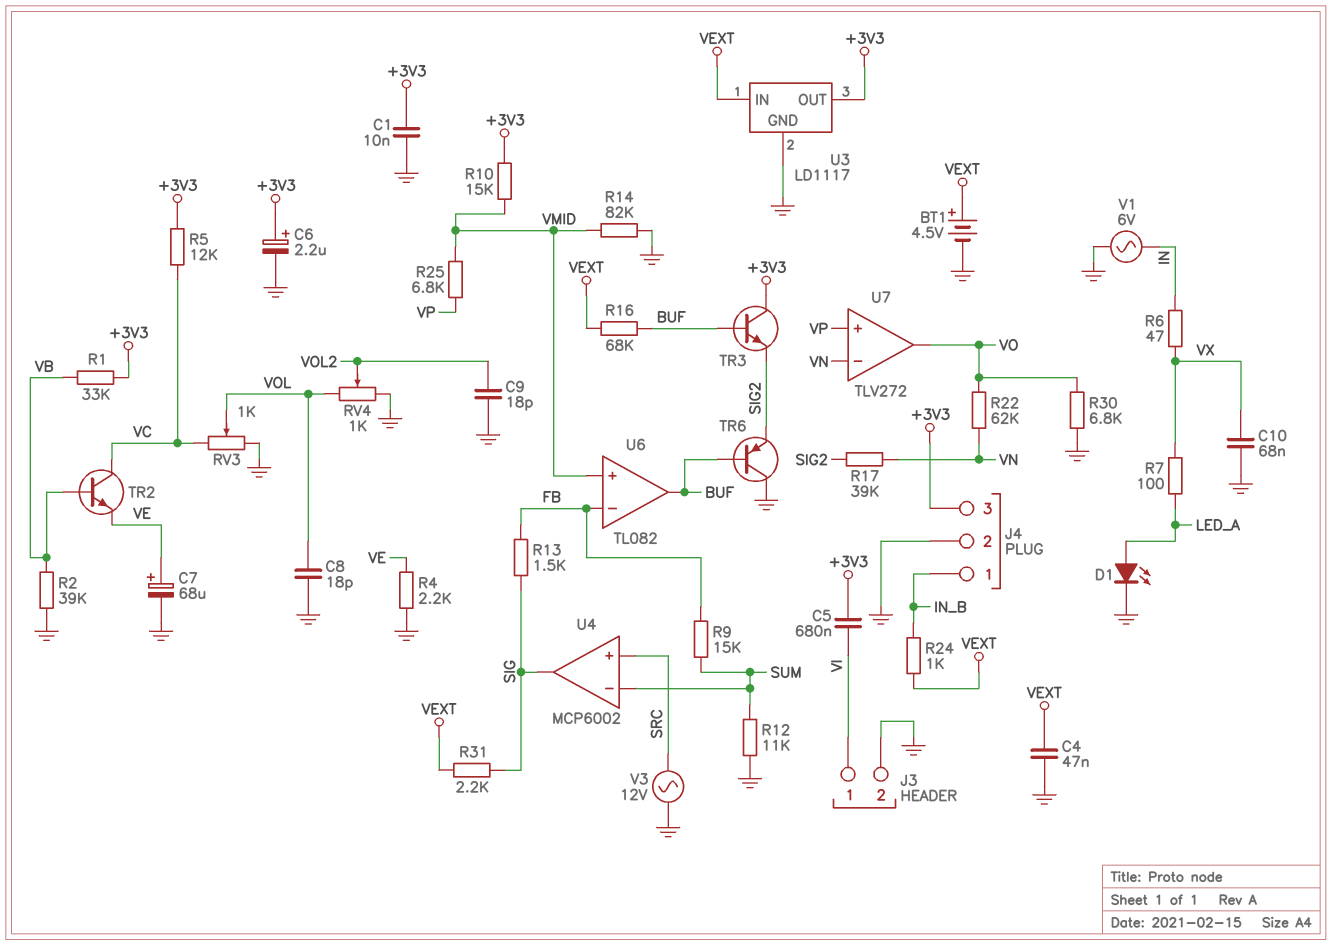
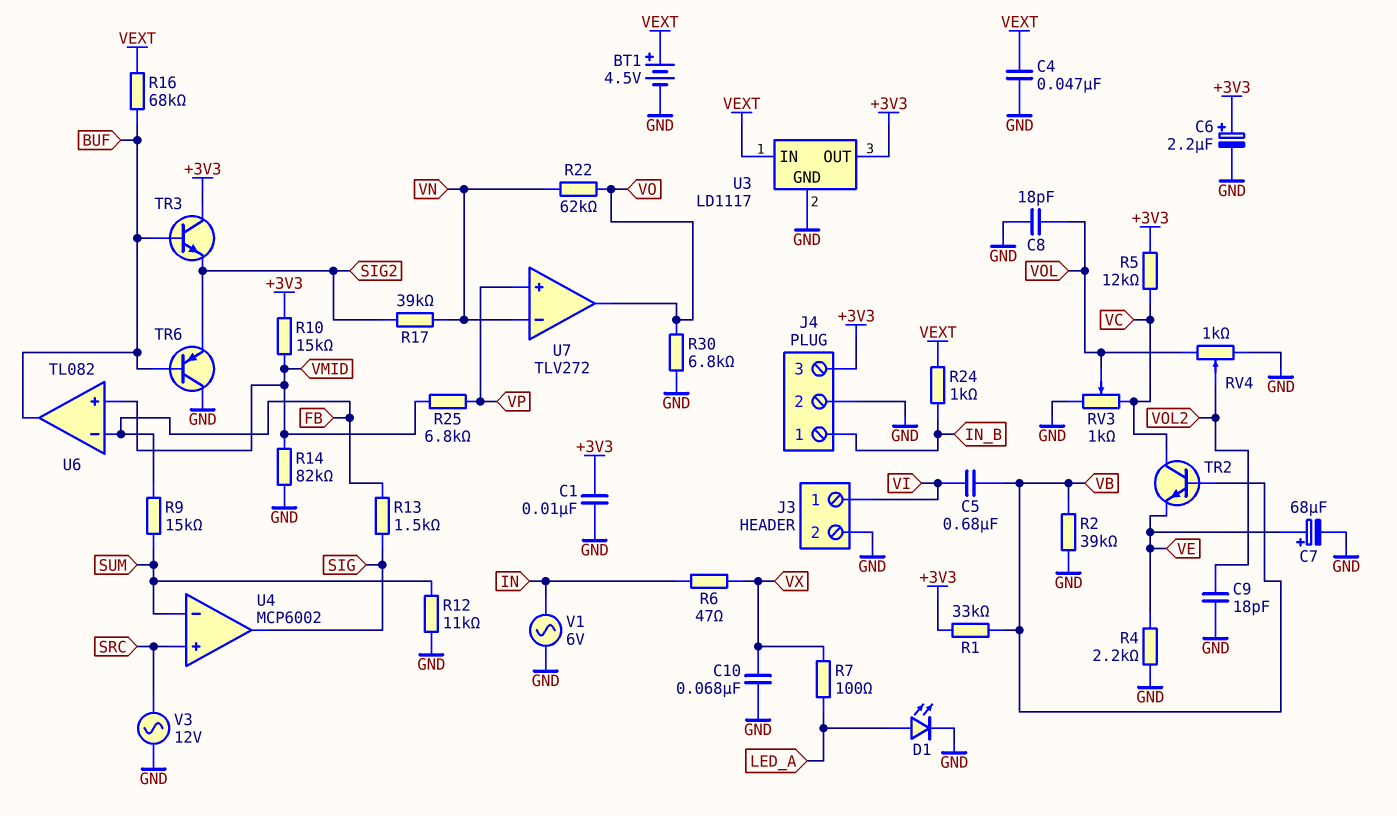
C5: 680nF (+3V3, VI) -> 680nF (VB, VI)
R31: 2.2k (SIG, VEXT) -> none

